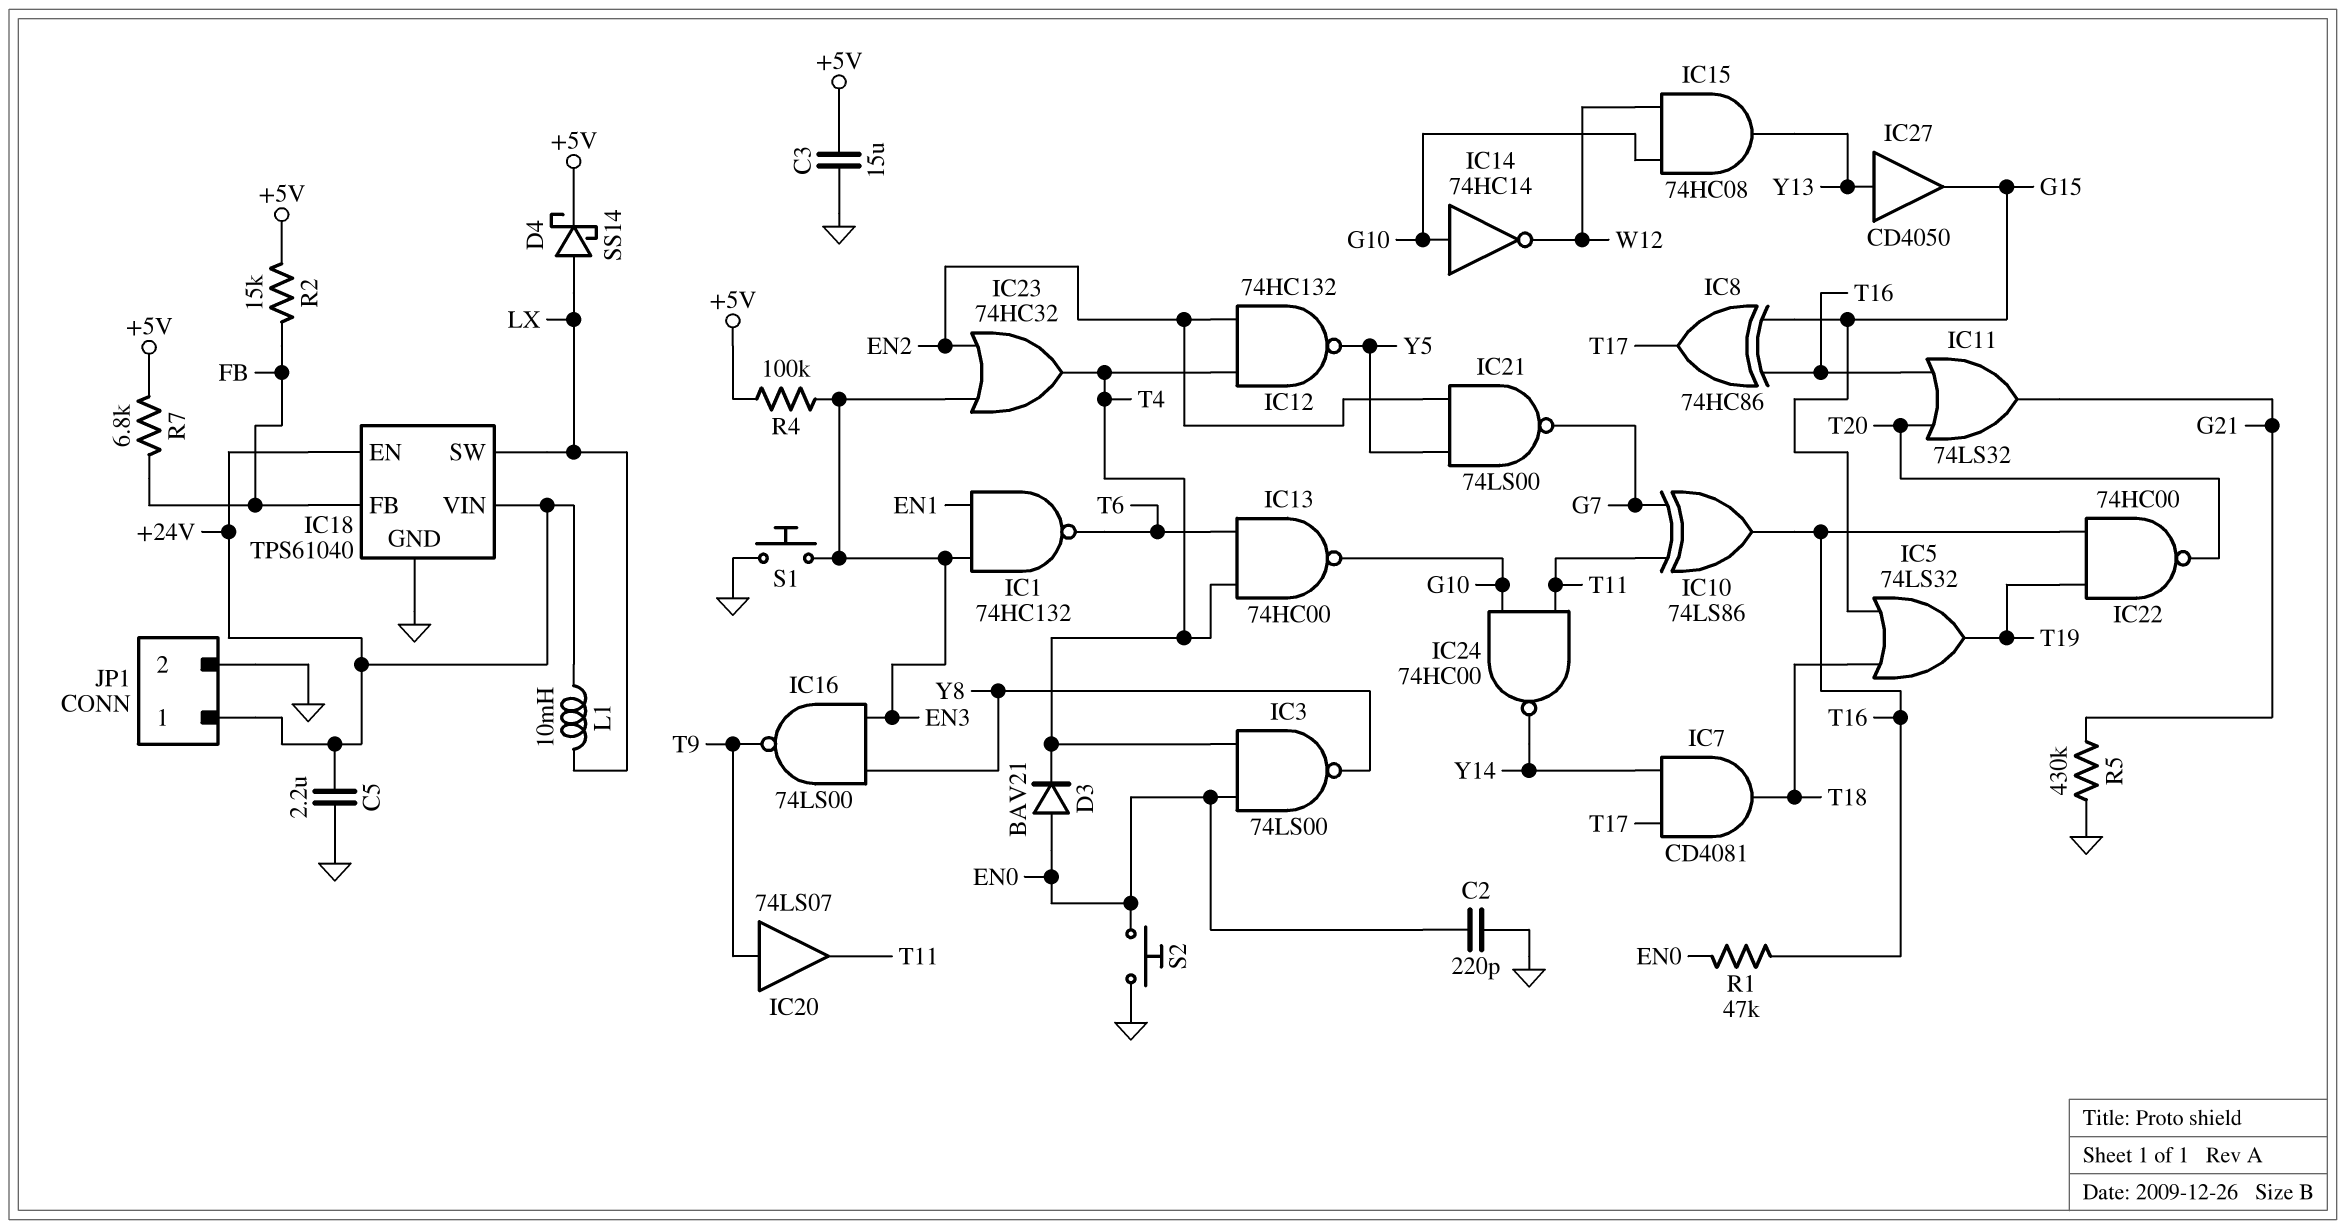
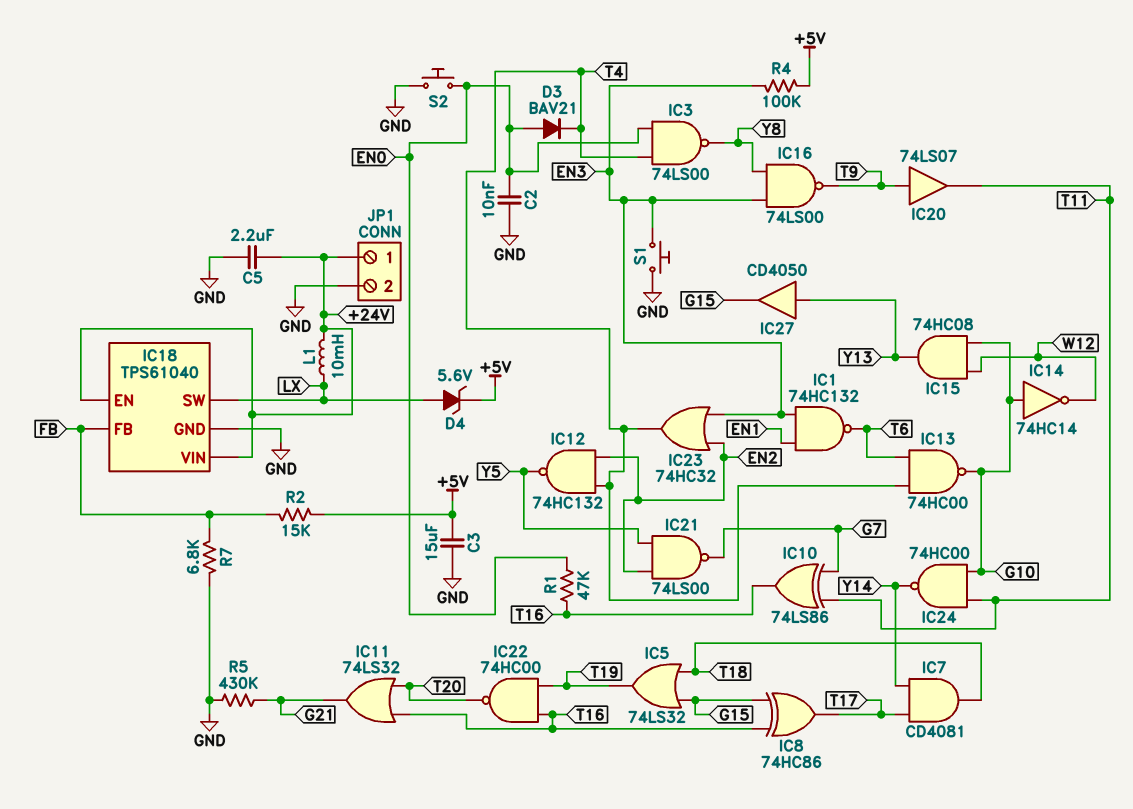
C2: 220pF (EN0, GND) -> 10nF (EN0, GND)
D4: schottky SS14 (A LX, K +5V) -> zener 5.6V (A LX, K +5V)
R7: 6.8k (+5V, FB) -> 6.8k (FB, GND)

